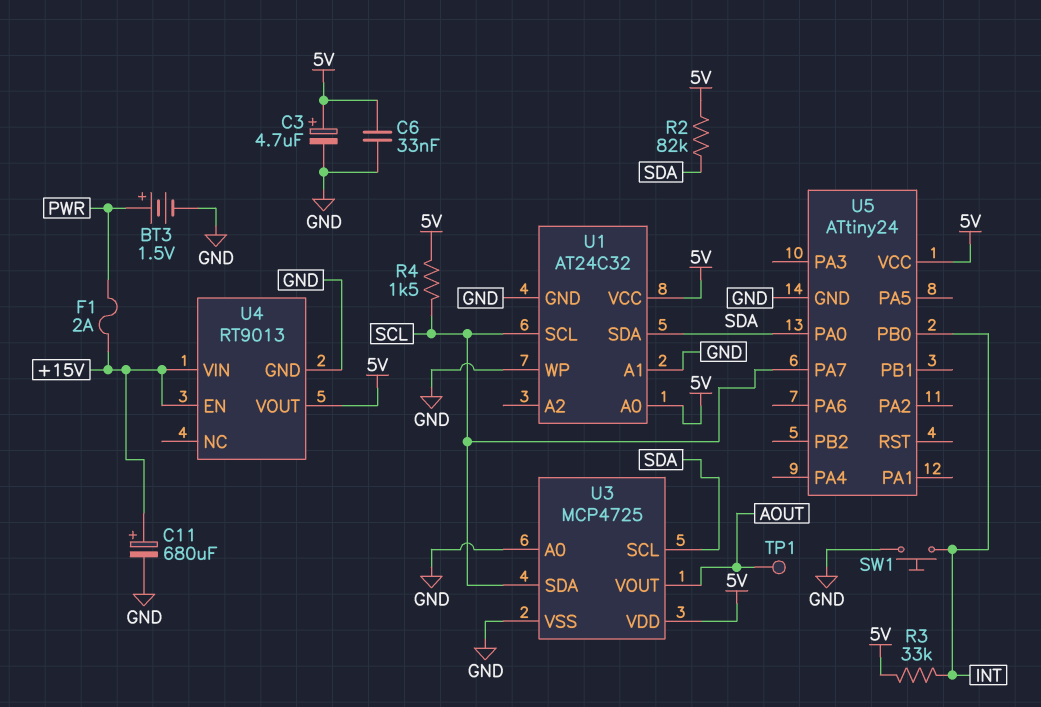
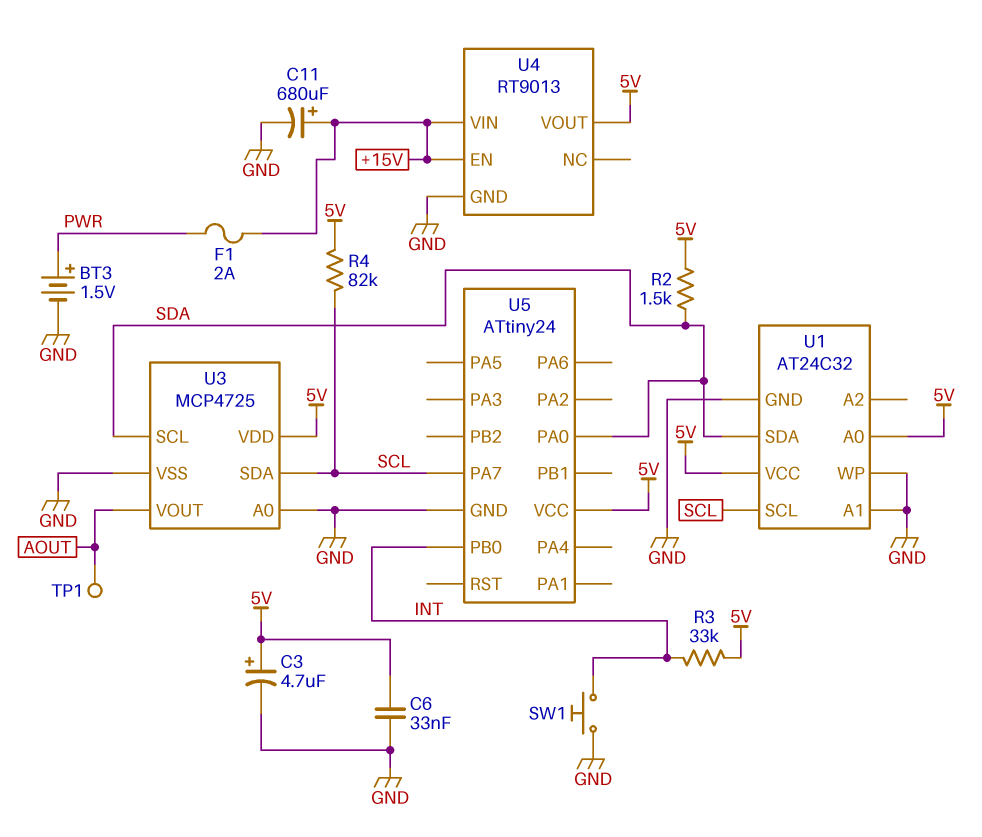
R2: 82k (5V, SDA) -> 1.5k (5V, SDA)
R4: 1.5k (5V, SCL) -> 82k (5V, SCL)

